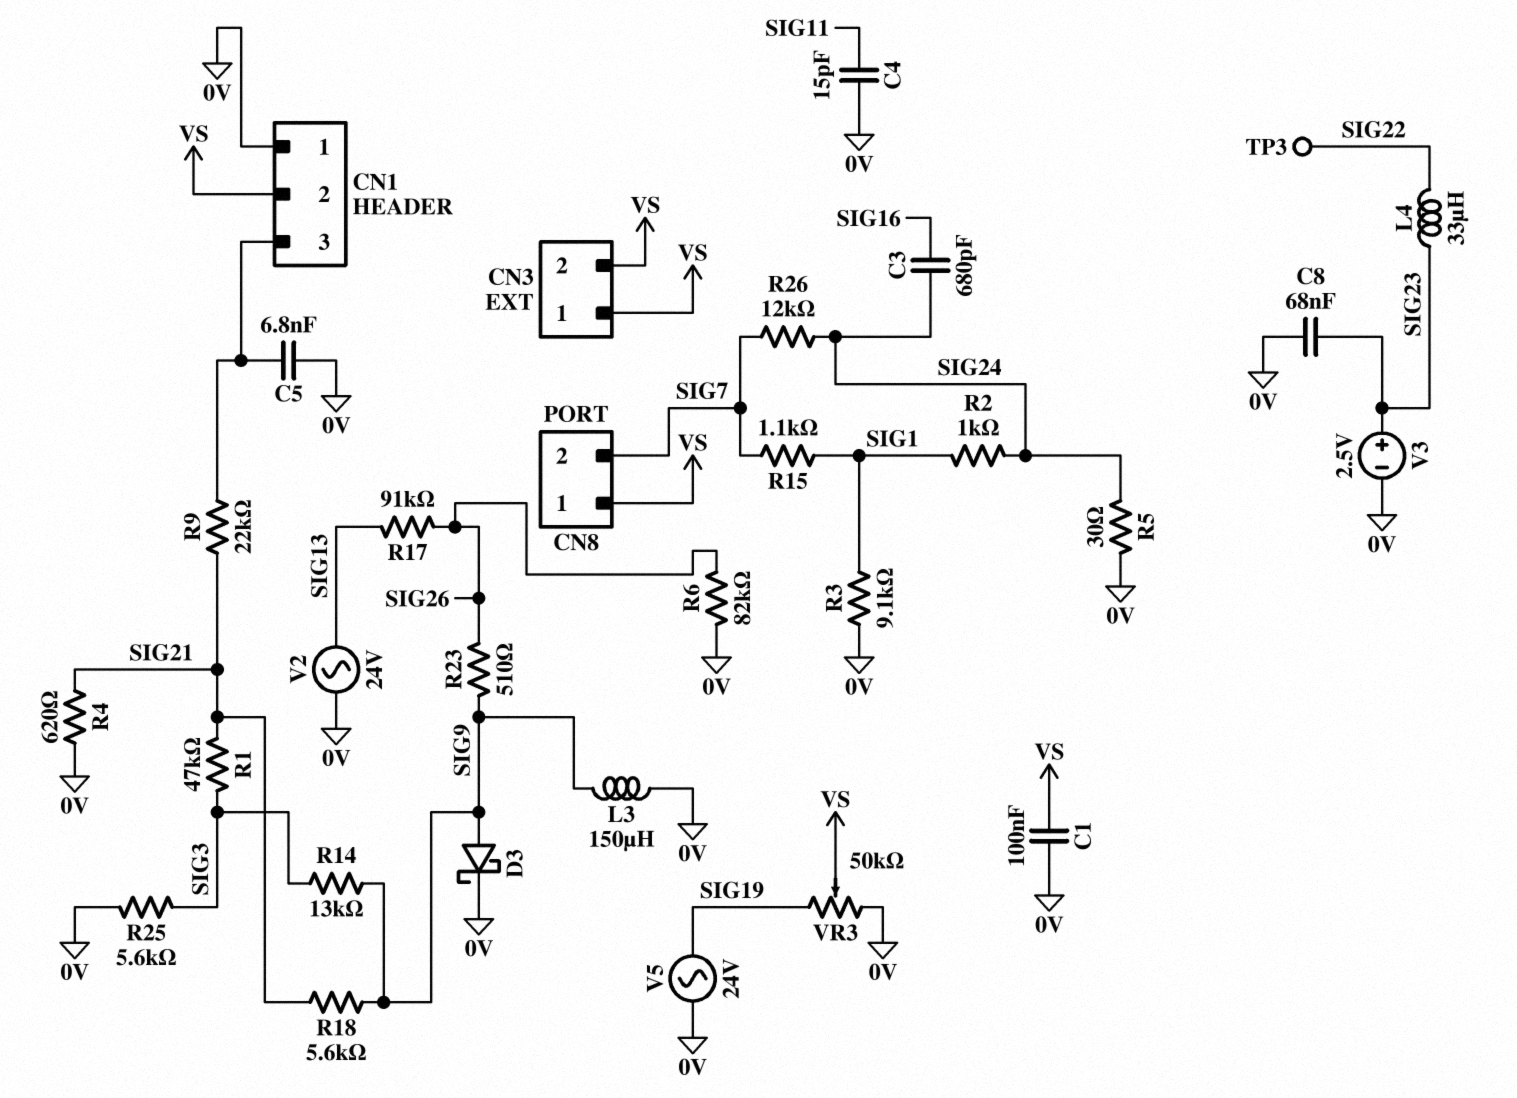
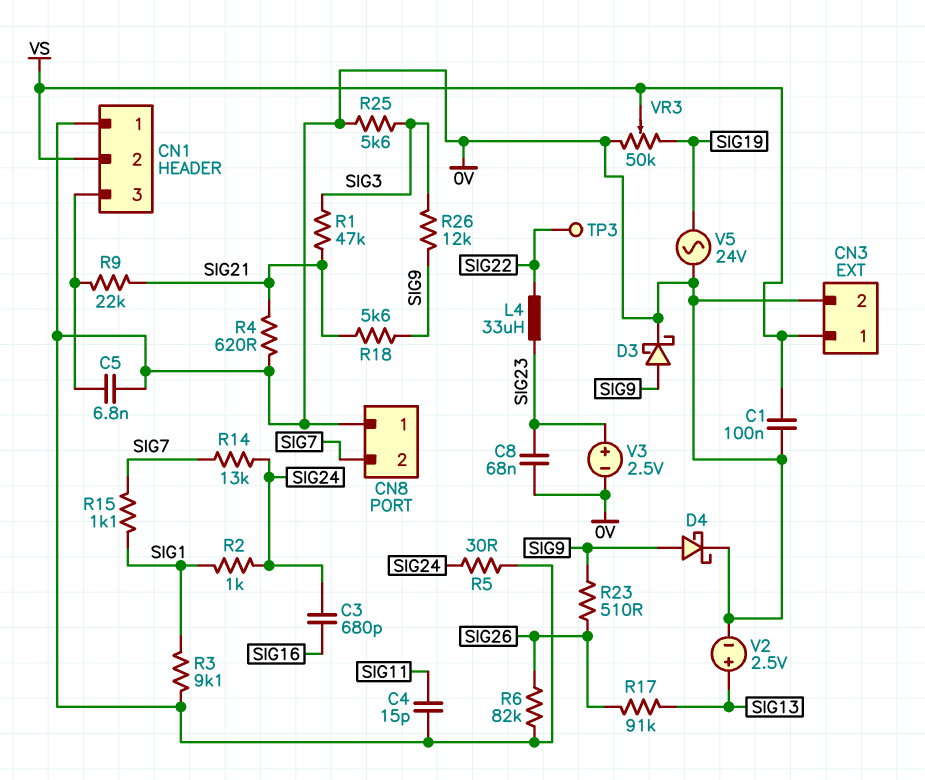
CN3 pin 2: VS -> 0V
CN8 pin 1: VS -> 0V
D4: none -> schottky (A SIG9, K 0V)
L3: 150uH (0V, SIG9) -> none
R14: 13k (SIG3, SIG9) -> 13k (SIG7, SIG24)
R26: 12k (SIG7, SIG24) -> 12k (SIG3, SIG9)
V2: AC 24V (0V, SIG13) -> 2.5V (plus SIG13, minus 0V)

